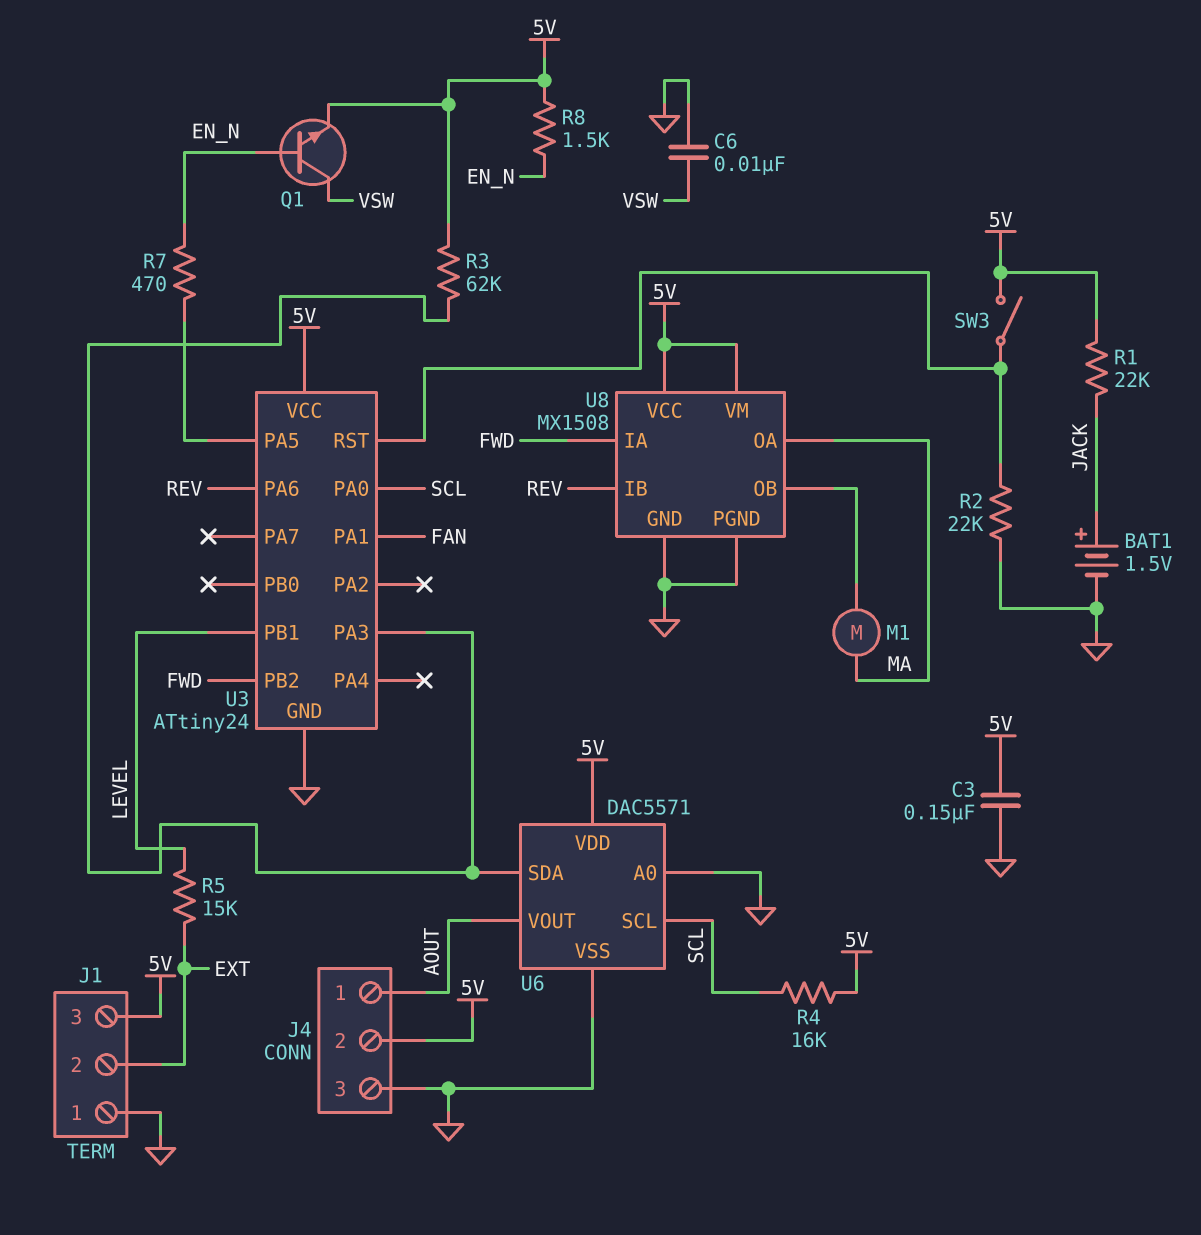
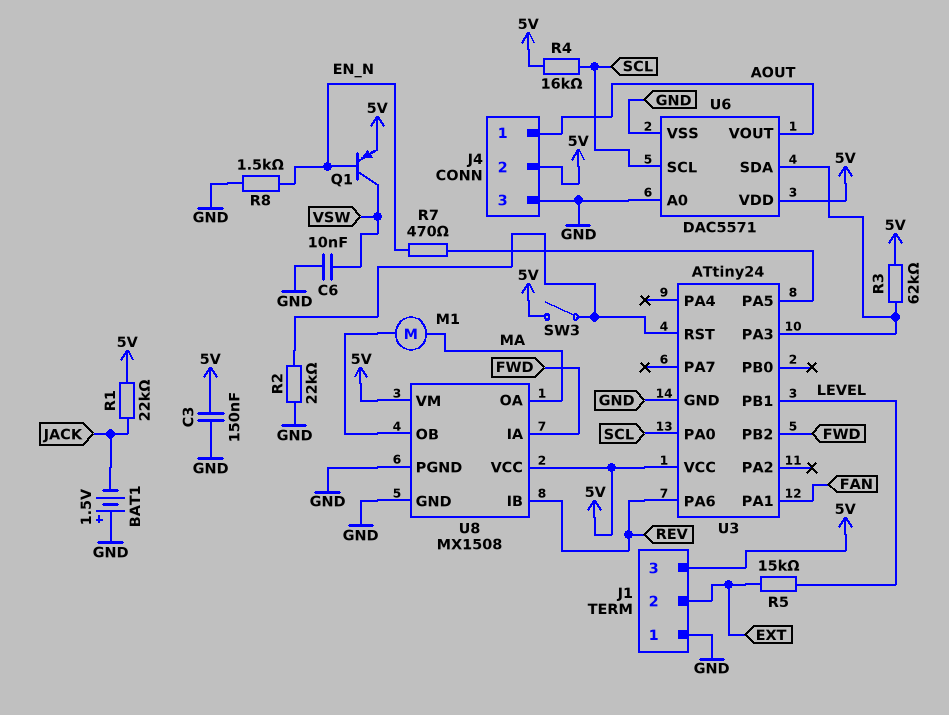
BAT1: 1.5V (plus JACK, minus GND) -> 1.5V (plus GND, minus JACK)
Q1: NPN (B EN_N, C VSW, E 5V) -> PNP (B EN_N, C VSW, E 5V)
R8: 1.5k (5V, EN_N) -> 1.5k (EN_N, GND)

